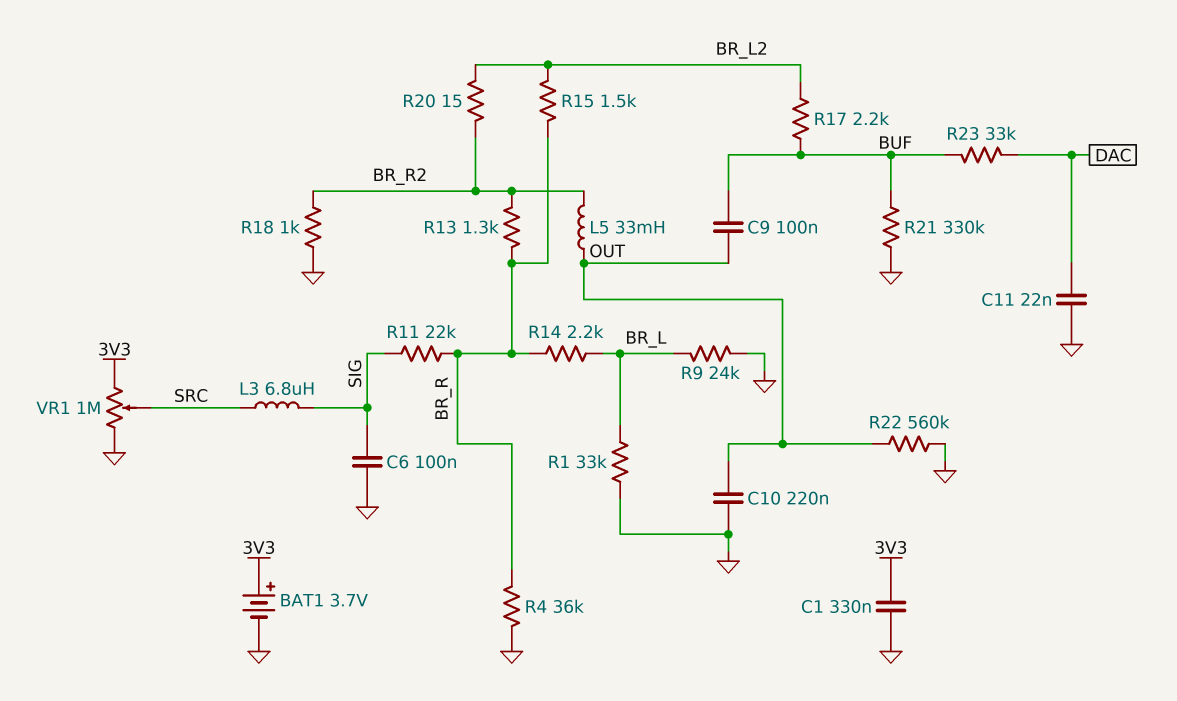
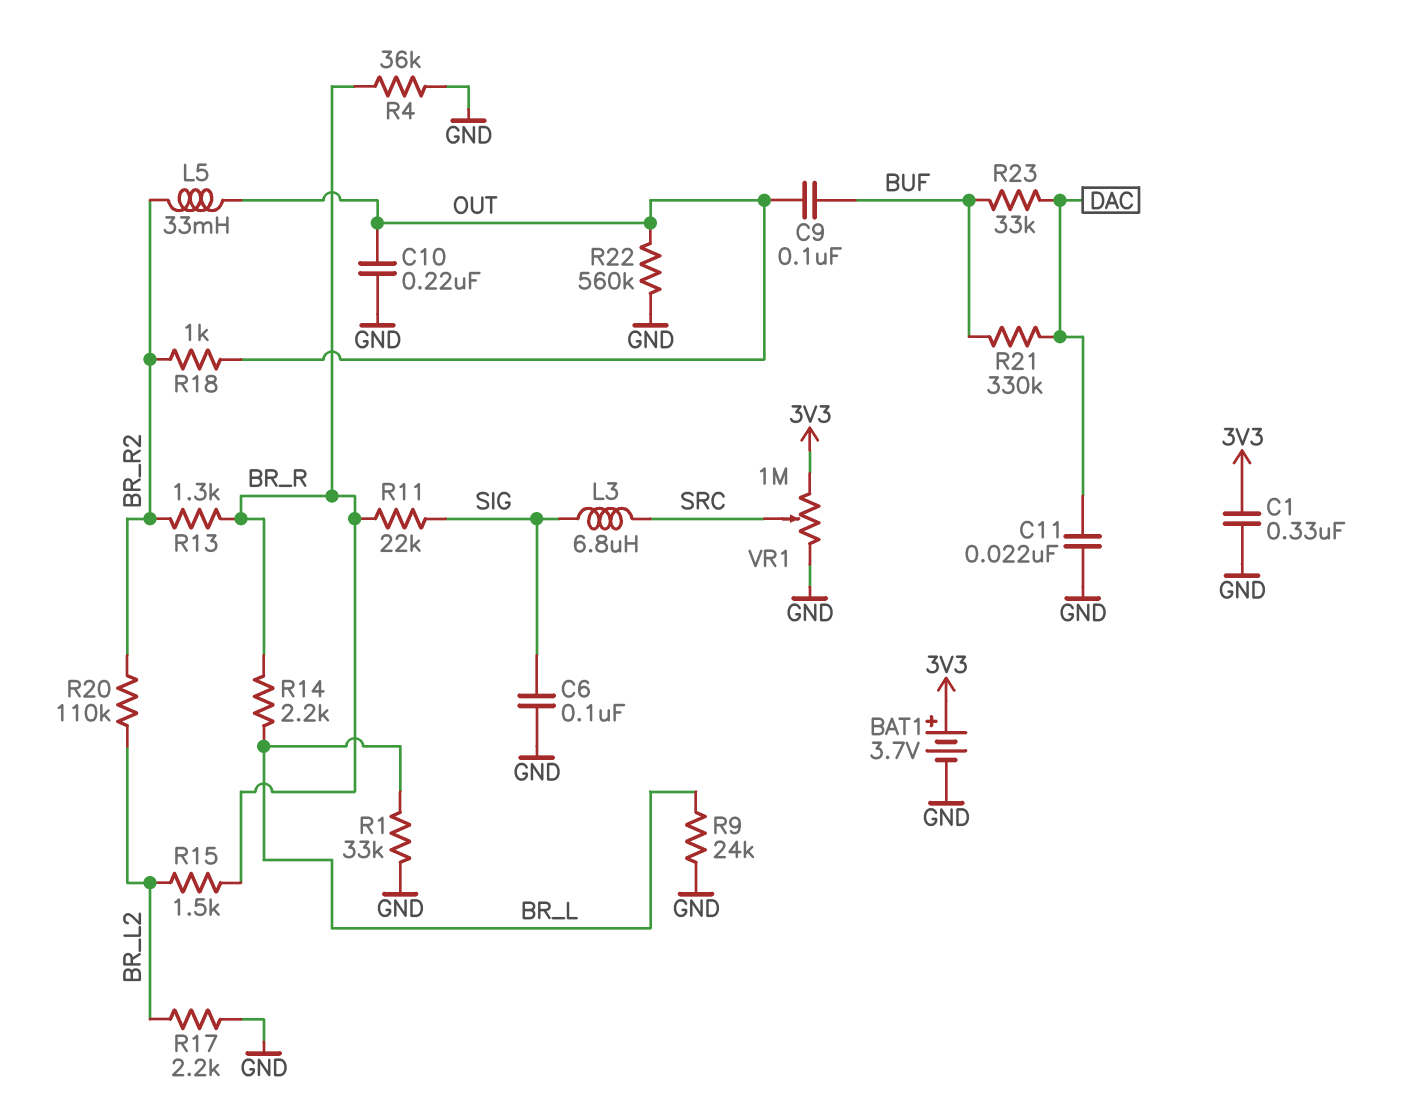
R17: 2.2k (BR_L2, BUF) -> 2.2k (BR_L2, GND)
R18: 1k (BR_R2, GND) -> 1k (BR_R2, OUT)
R20: 15 (BR_L2, BR_R2) -> 110k (BR_L2, BR_R2)
R21: 330k (BUF, GND) -> 330k (BUF, DAC)

